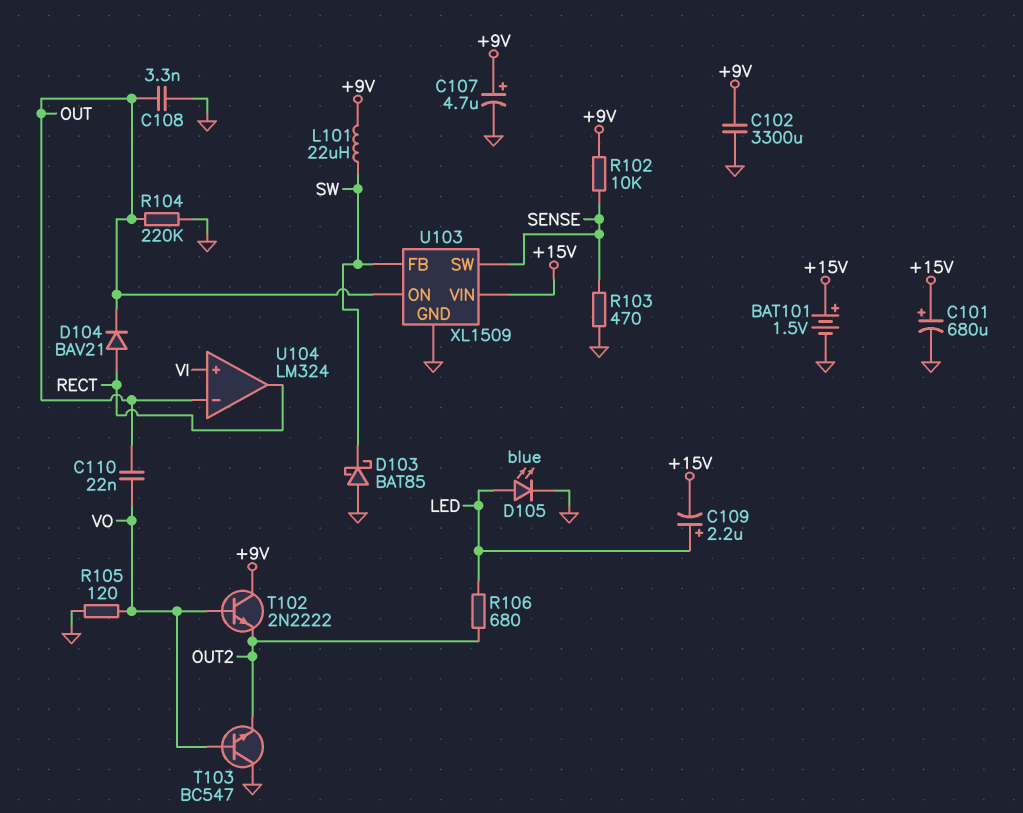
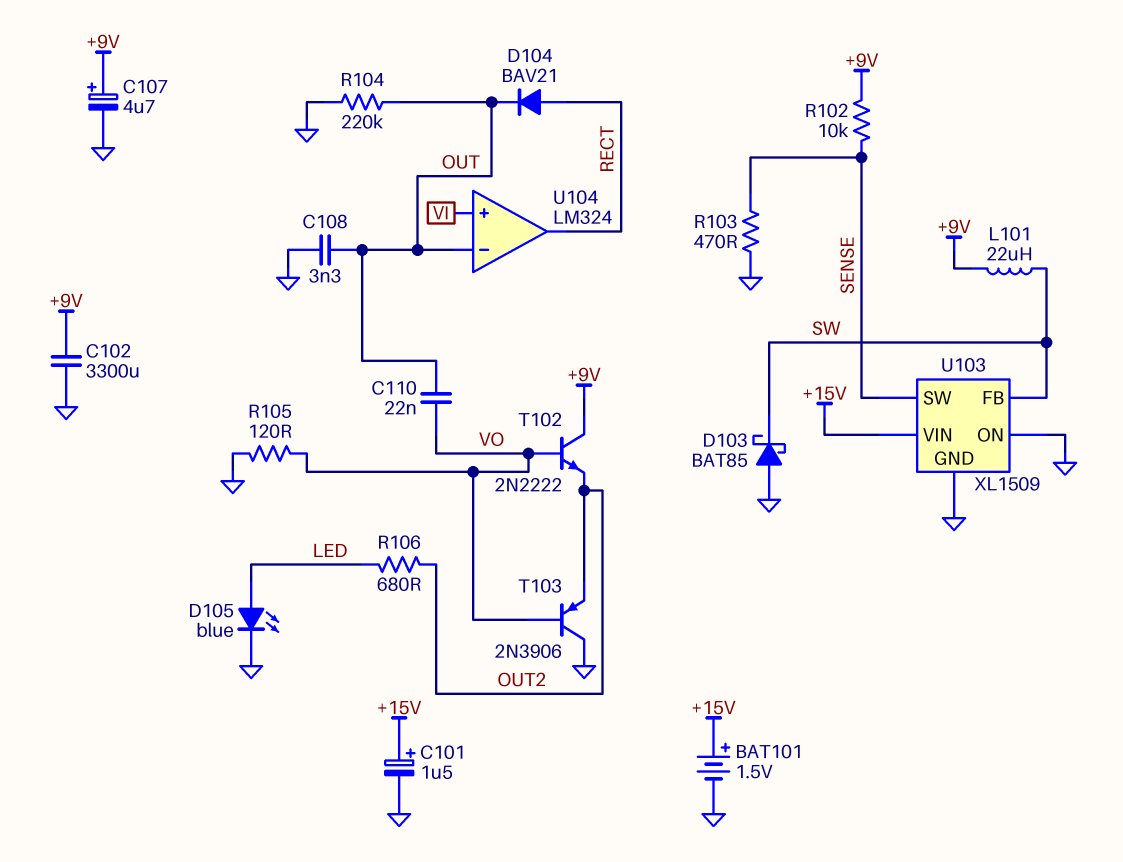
C101: 680uF (plus +15V, minus GND) -> 1.5uF (plus +15V, minus GND)
C109: 2.2uF (plus LED, minus +15V) -> none
T103: NPN BC547 (B VO, C GND, E OUT2) -> PNP 2N3906 (B VO, C GND, E OUT2)
U103 pin ON: OUT -> GND

